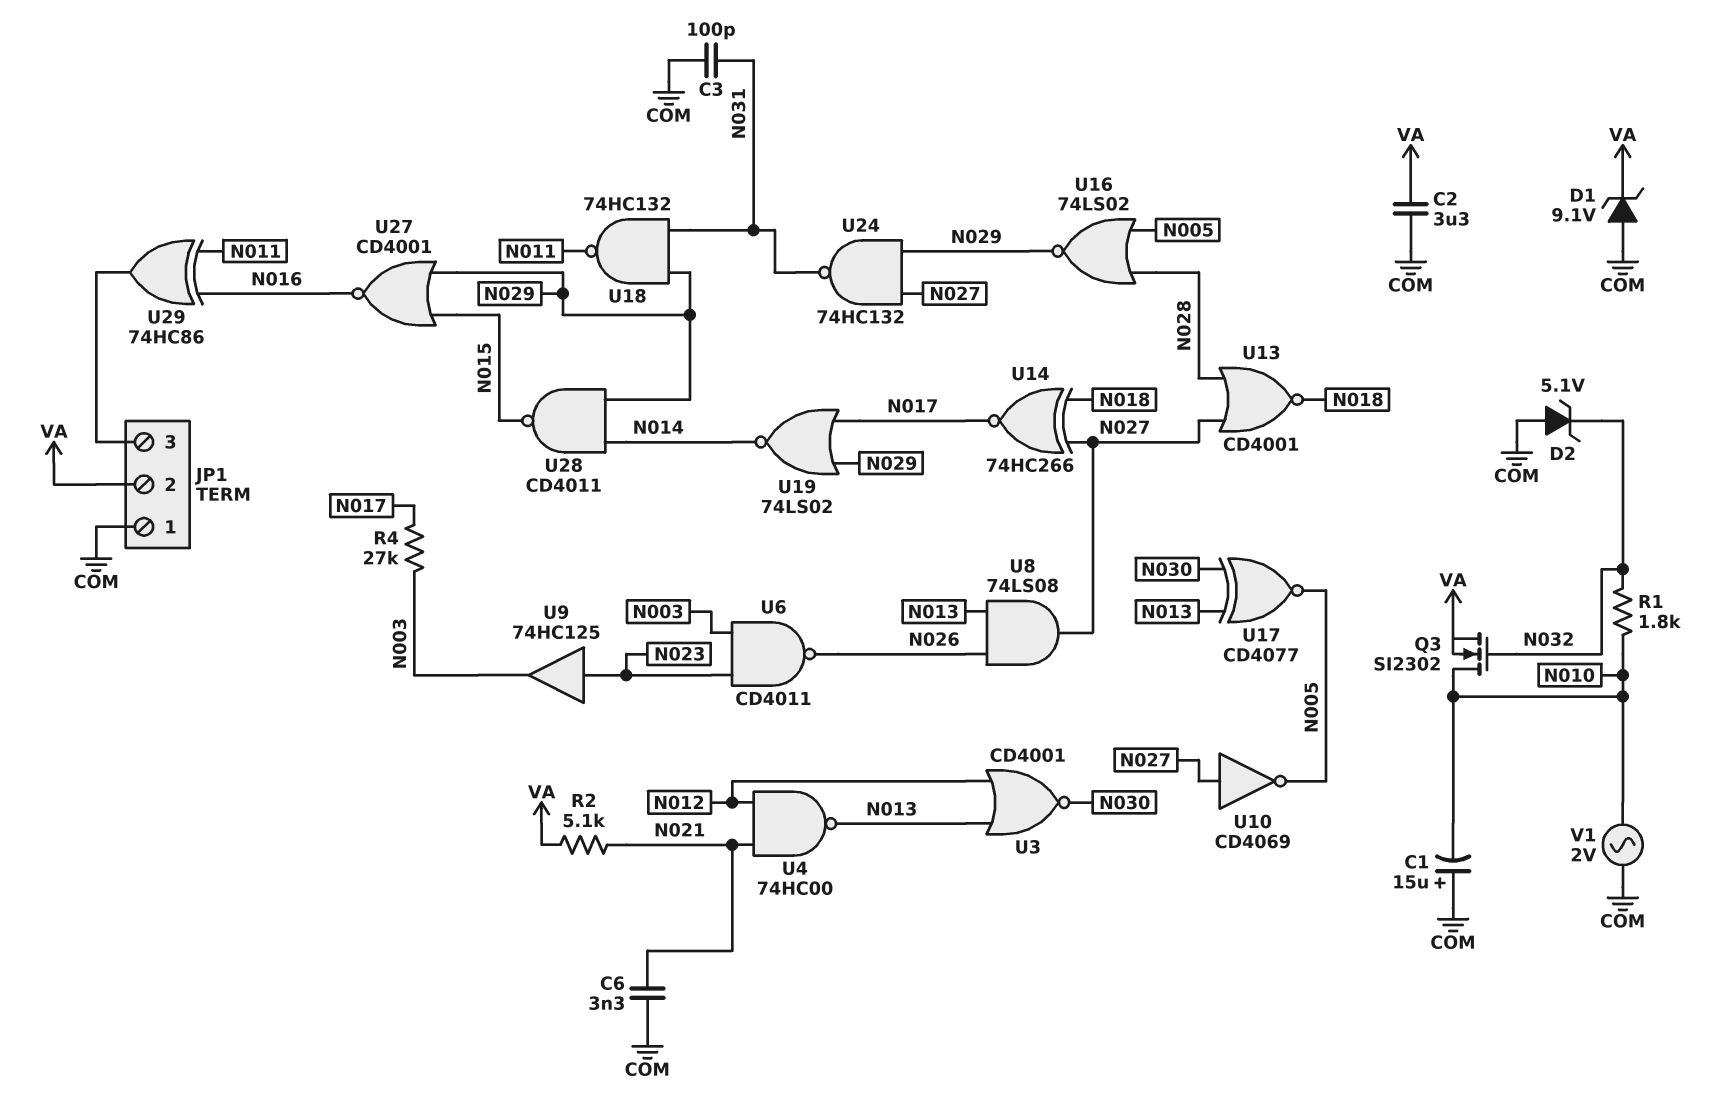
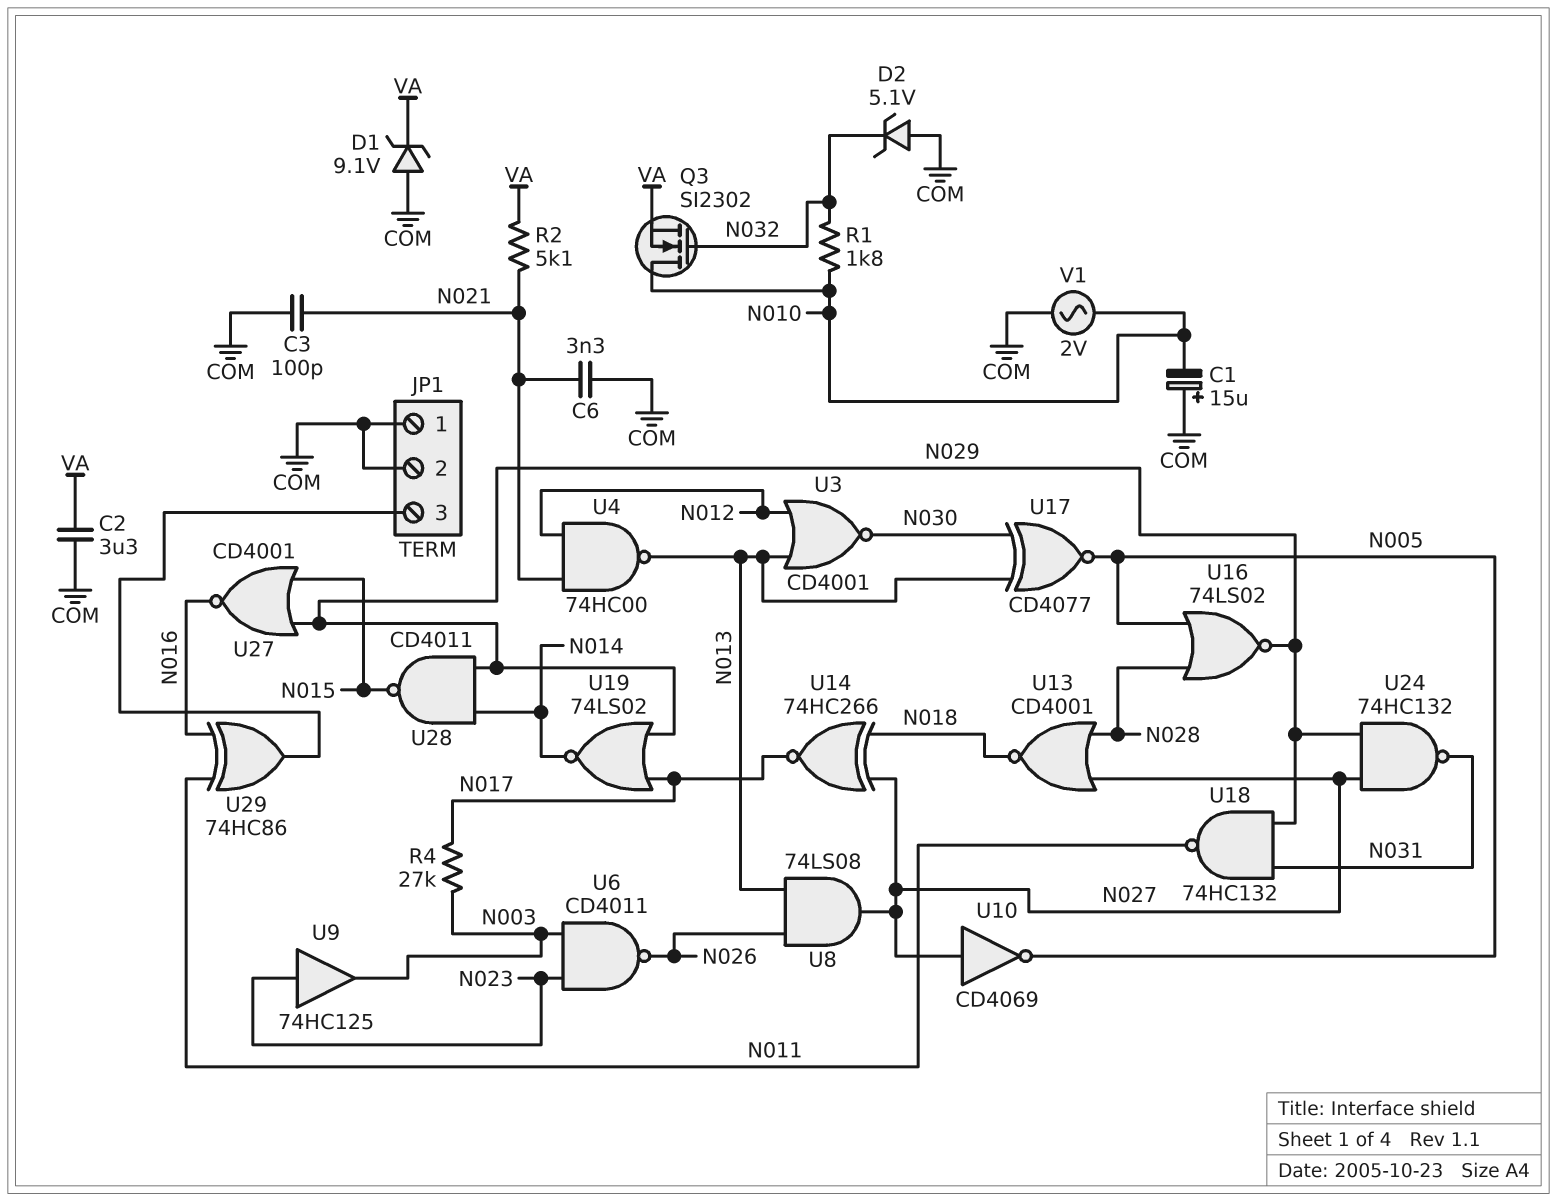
C3: 100pF (COM, N031) -> 100pF (COM, N021)
JP1 pin 2: VA -> COM

